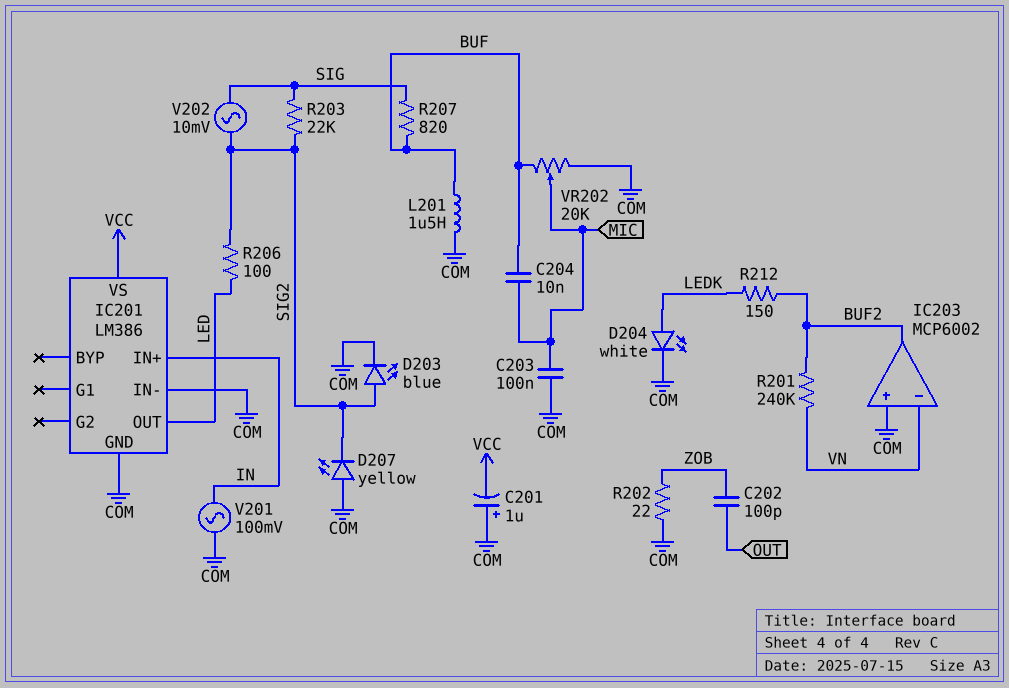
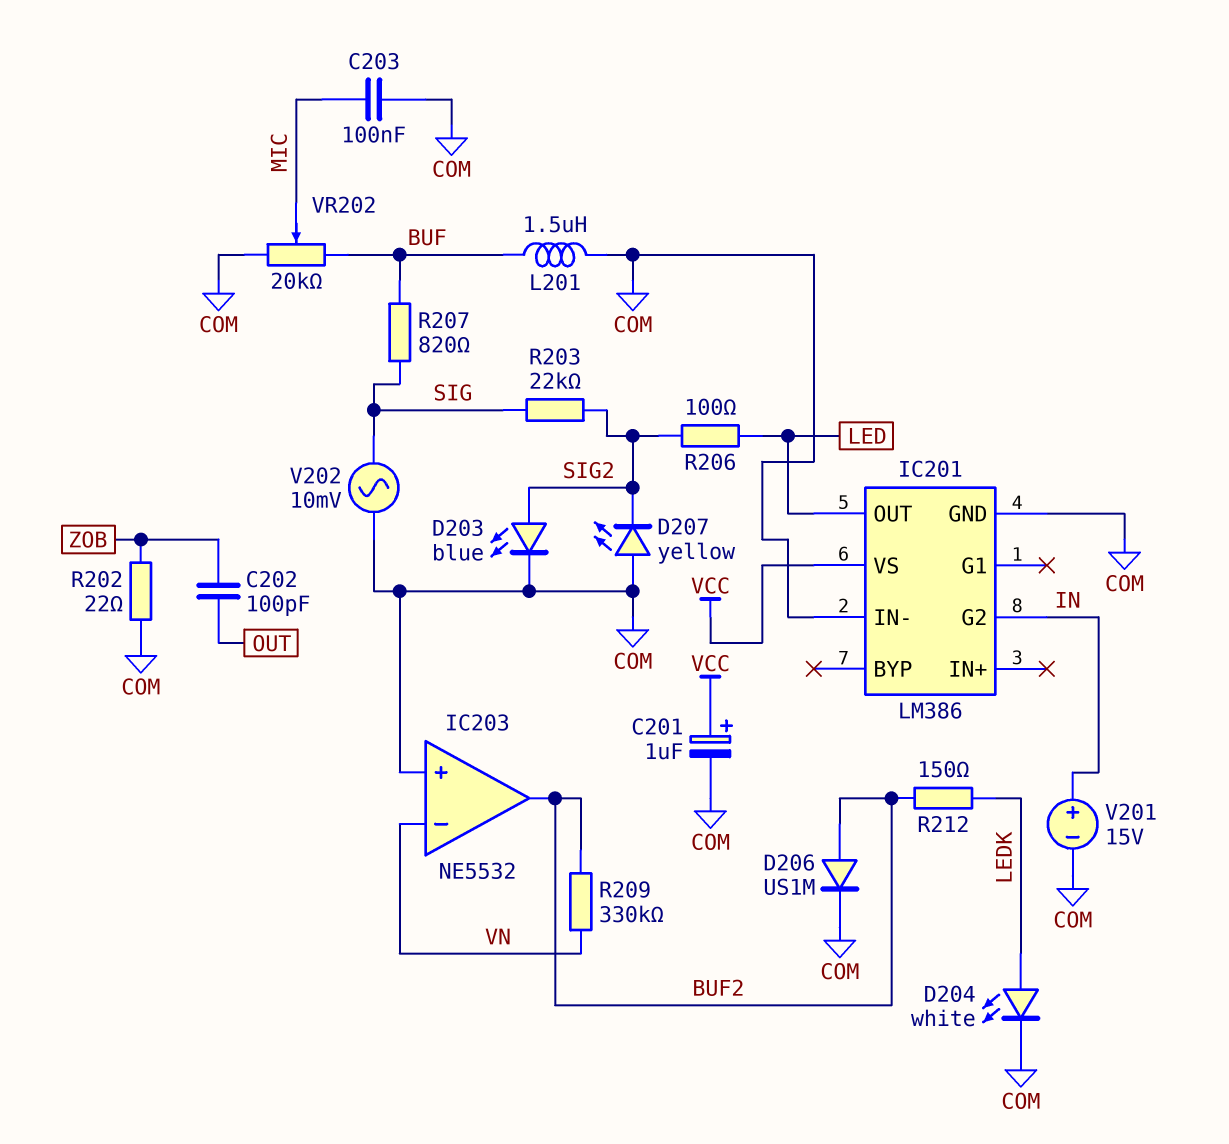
C201: 1uF (plus COM, minus VCC) -> 1uF (plus VCC, minus COM)
C204: 10nF (BUF, MIC) -> none
D206: none -> diode US1M (A BUF2, K COM)
IC201 pin G2: none -> IN
IC201 pin IN+: IN -> none
IC203: MCP6002 -> NE5532
R201: 240k (BUF2, VN) -> none
R209: none -> 330k (BUF2, VN)
V201: AC 100mV (COM, IN) -> 15V (plus IN, minus COM)
V202: AC 10mV (SIG, SIG2) -> AC 10mV (COM, SIG)

